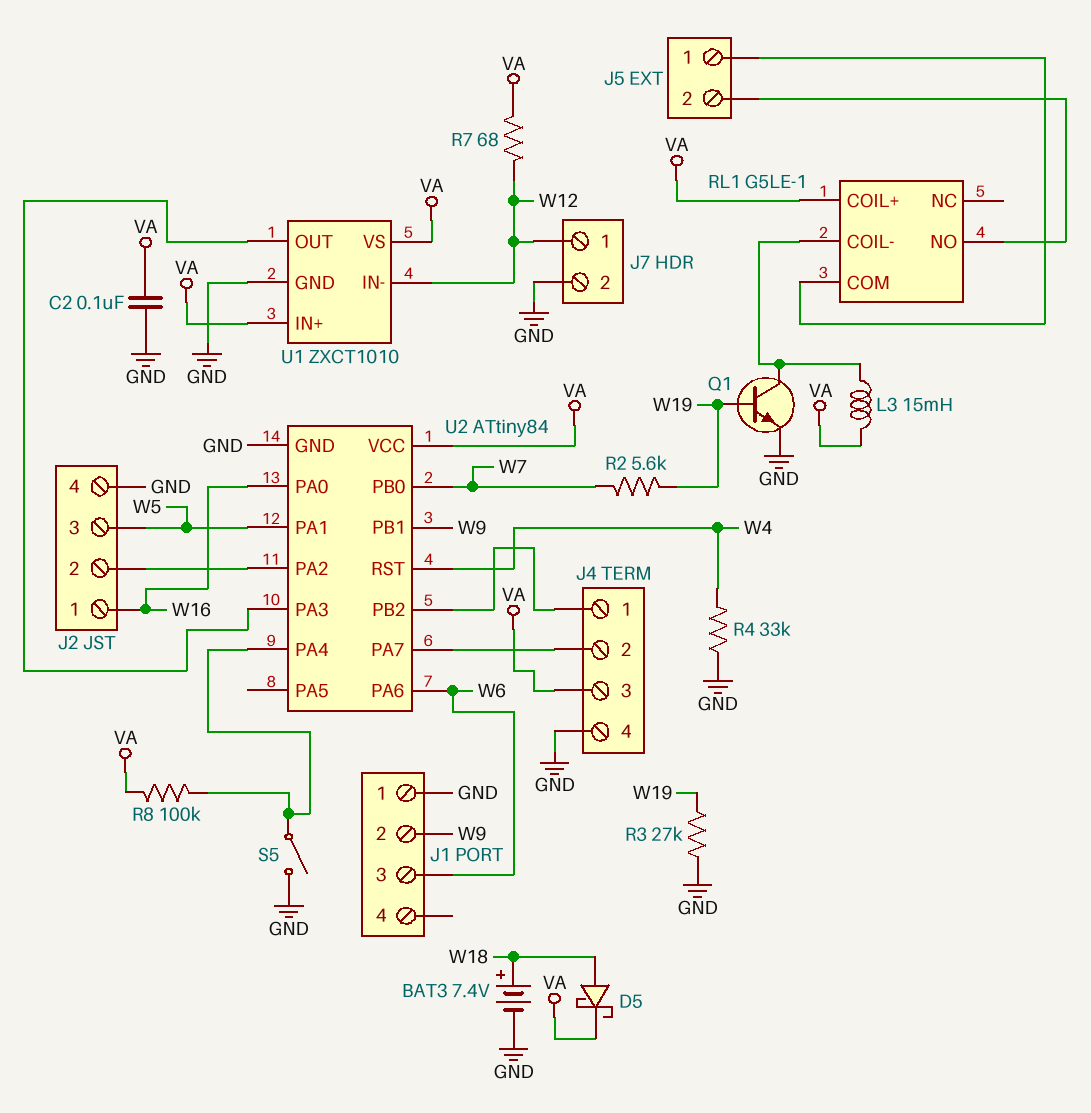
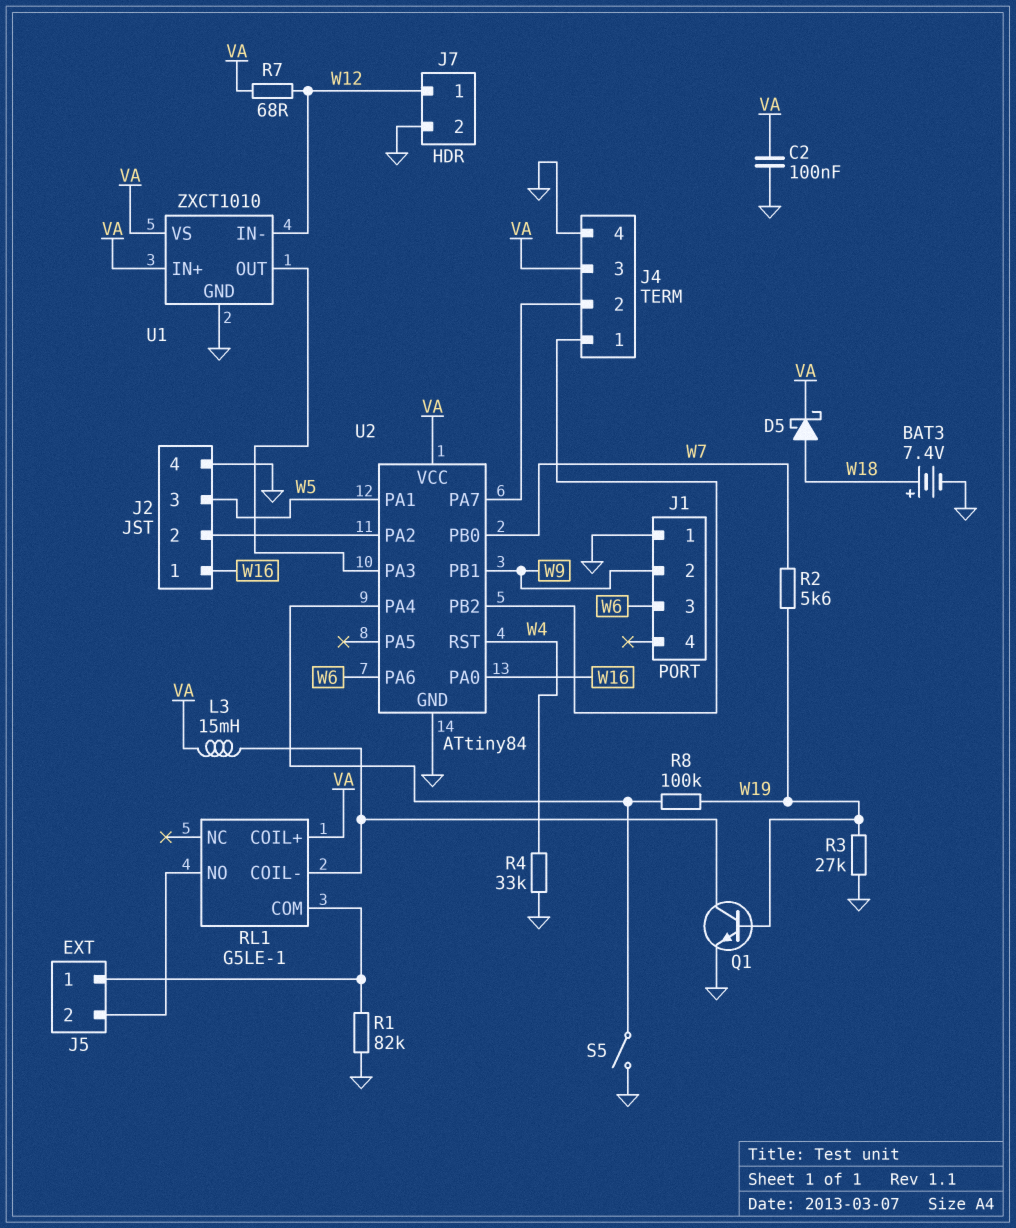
R1: none -> 82k (GND, J5/1)
R8: 100k (U2/PA4, VA) -> 100k (U2/PA4, W19)

